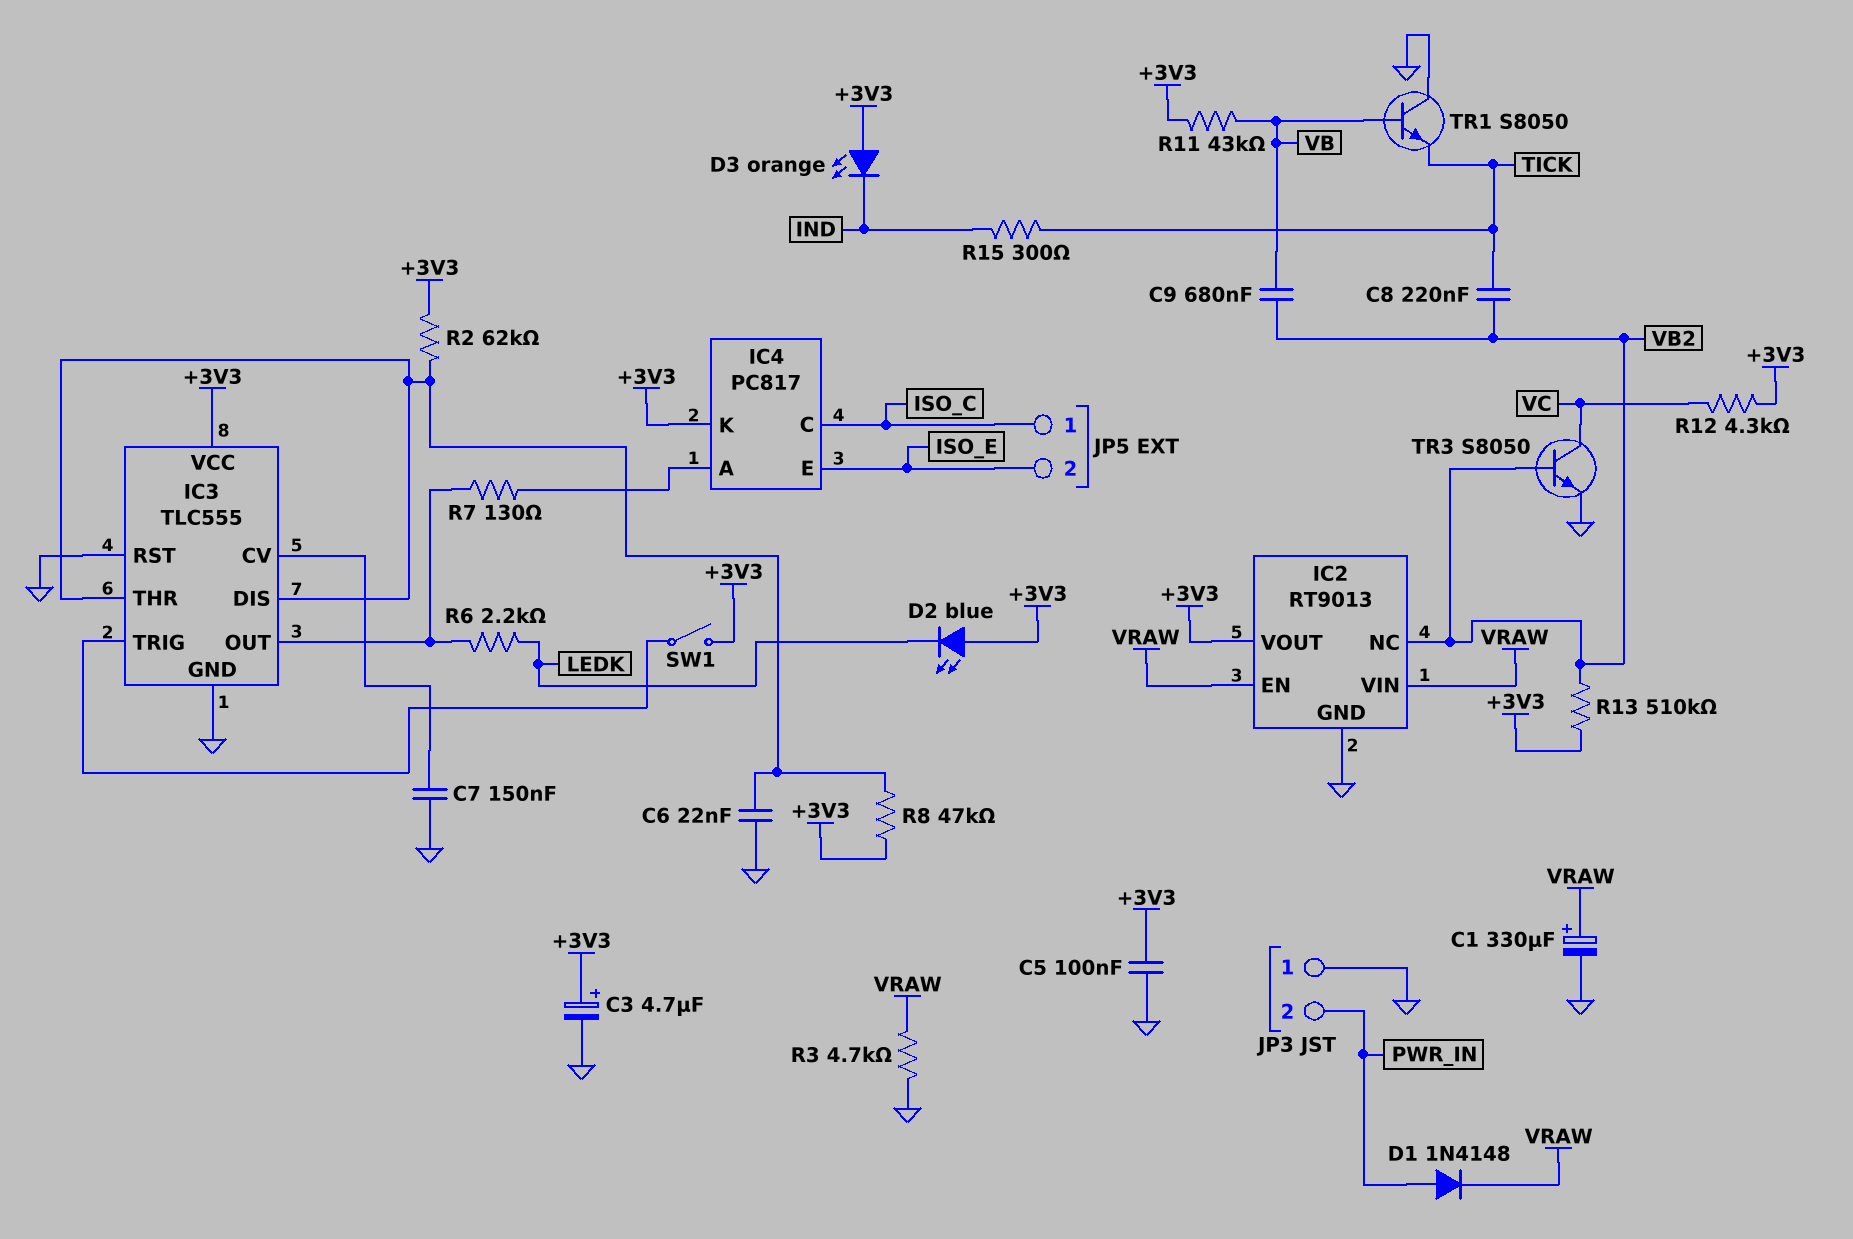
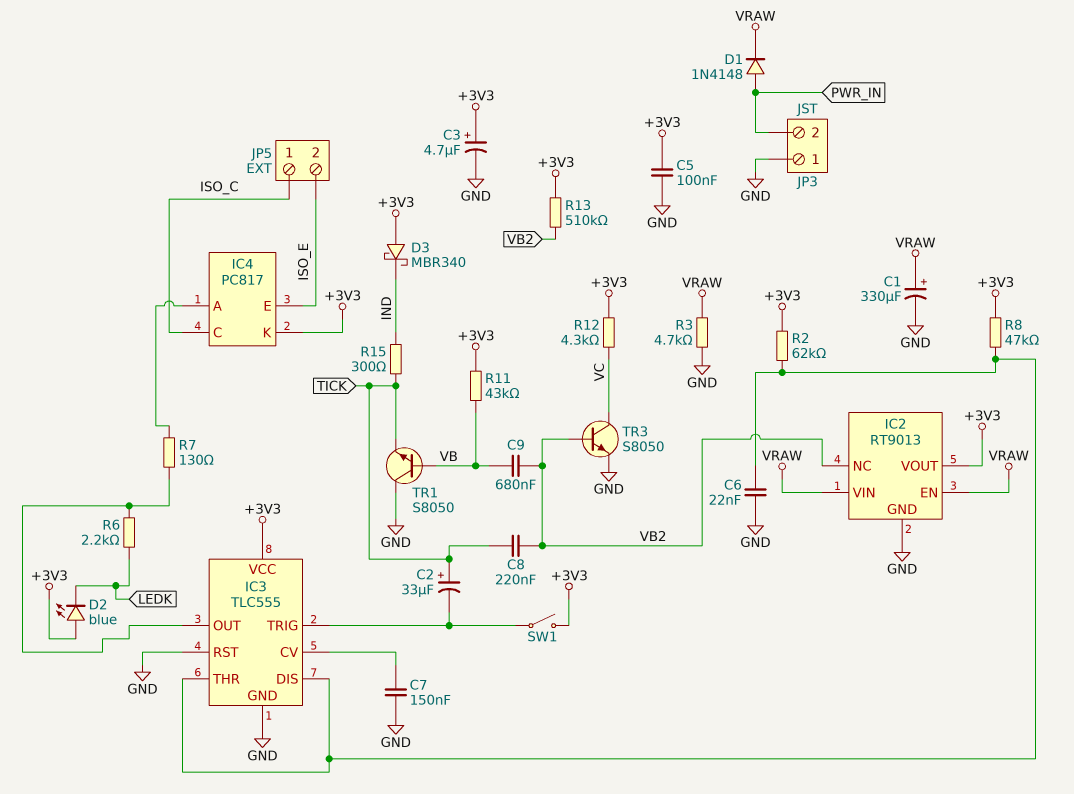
C2: none -> 33uF (plus TICK, minus IC3/TRIG)
D3: LED orange (A +3V3, K IND) -> schottky MBR340 (A +3V3, K IND)

